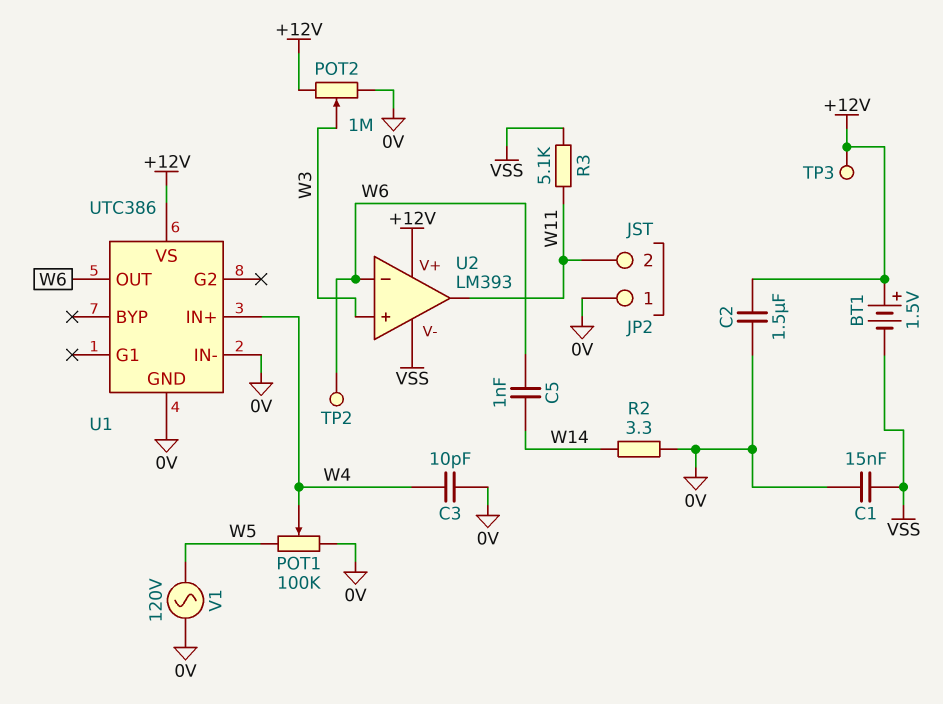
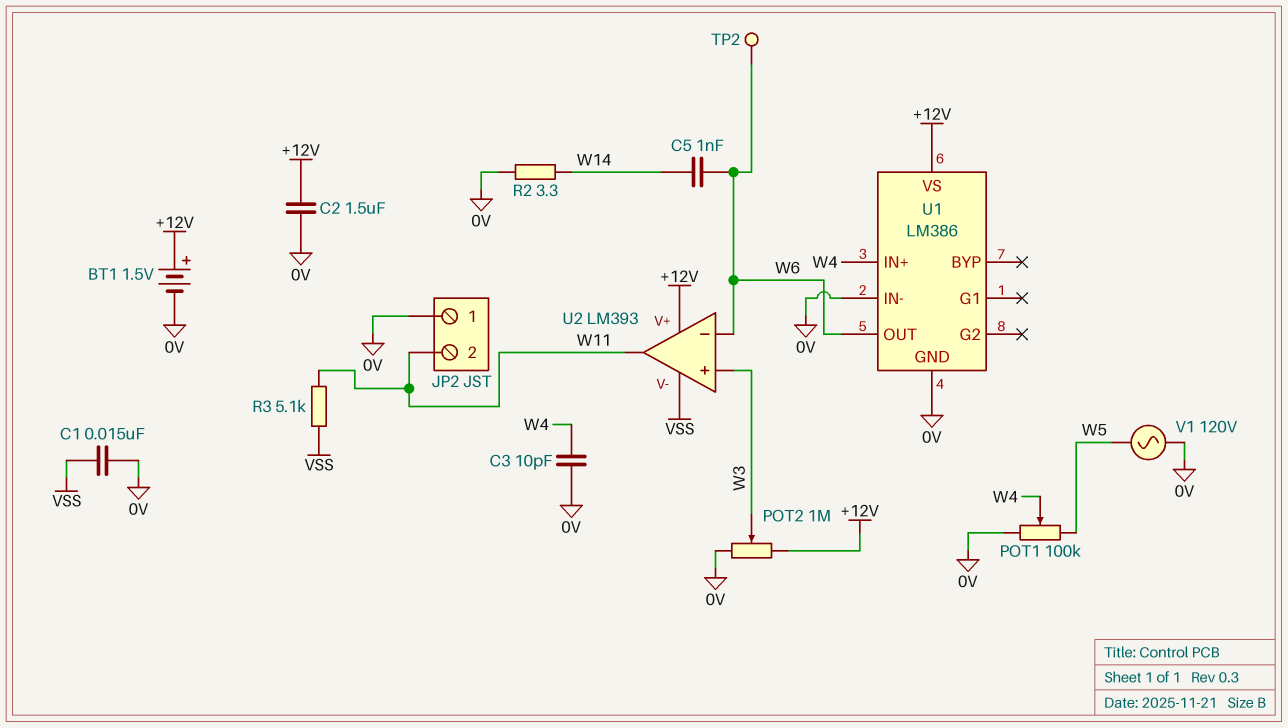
BT1: 1.5V (plus +12V, minus VSS) -> 1.5V (plus +12V, minus 0V)
TP3: test point (+12V) -> none
U1: UTC386 -> LM386

